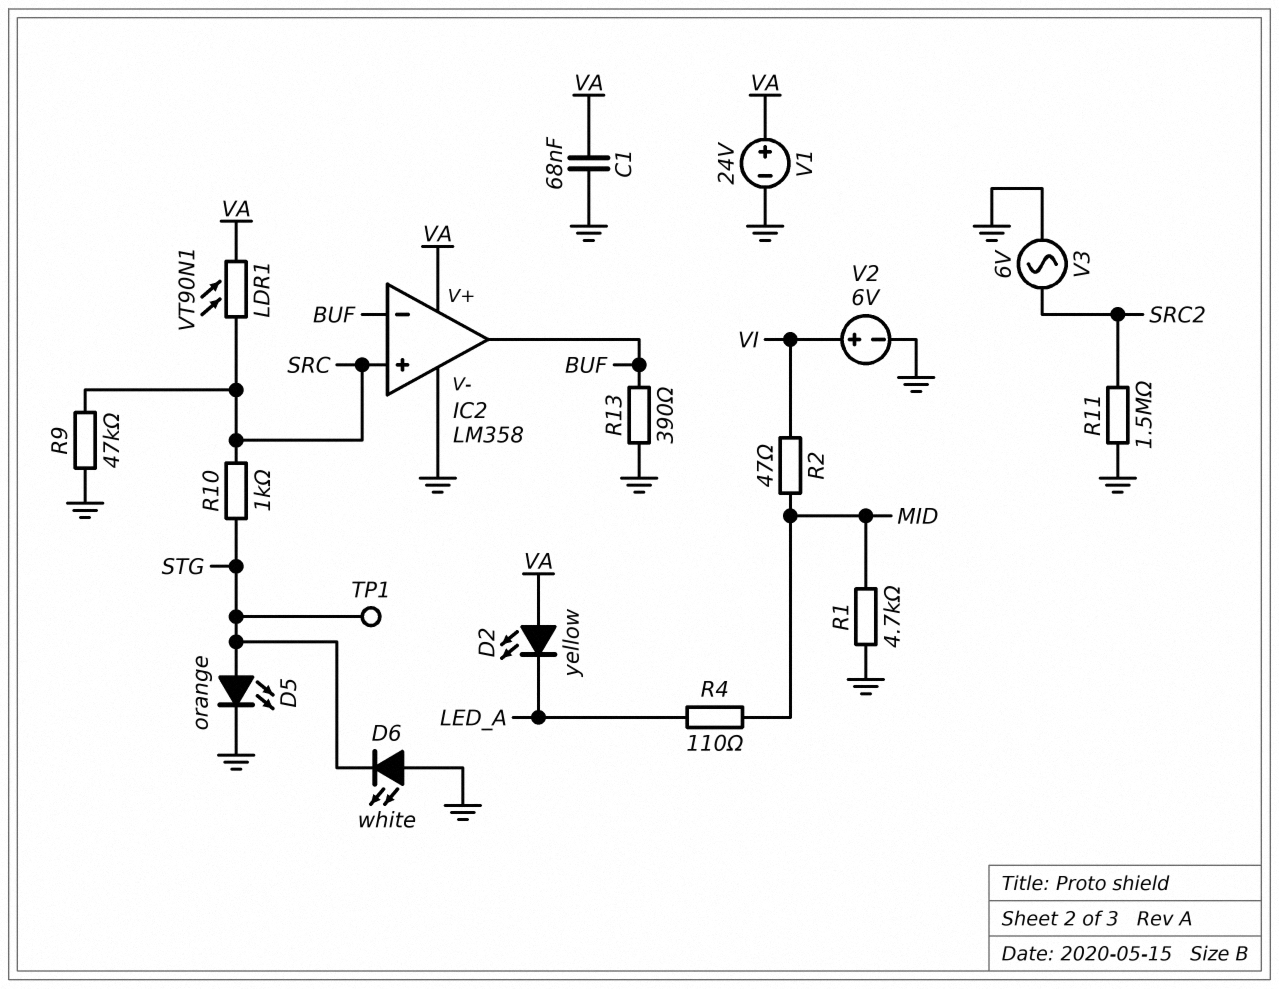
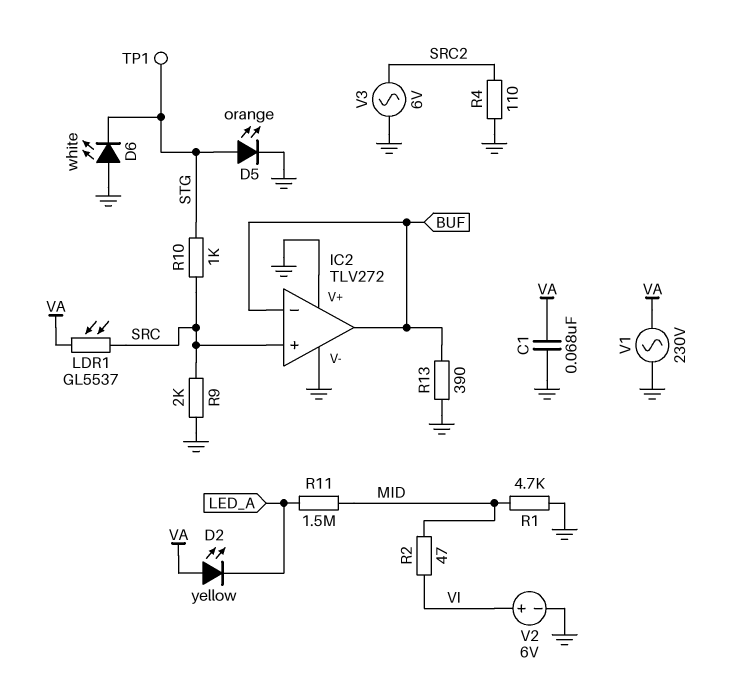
IC2: LM358 -> TLV272
IC2 pin V+: VA -> GND
LDR1: VT90N1 (SRC, VA) -> GL5537 (SRC, VA)
R4: 110 (LED_A, MID) -> 110 (GND, SRC2)
R9: 47k (GND, SRC) -> 2k (GND, SRC)
R11: 1.5M (GND, SRC2) -> 1.5M (LED_A, MID)
V1: 24V (plus VA, minus GND) -> AC 230V (GND, VA)

